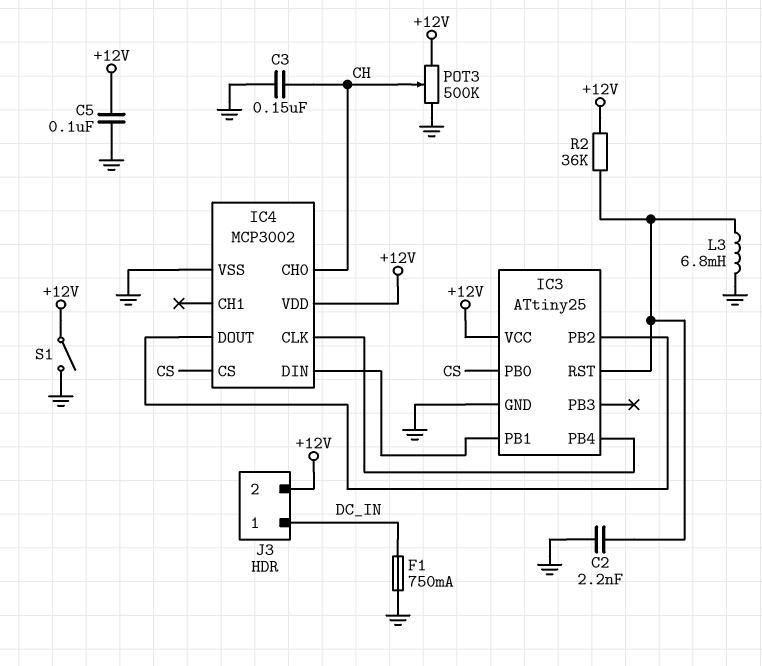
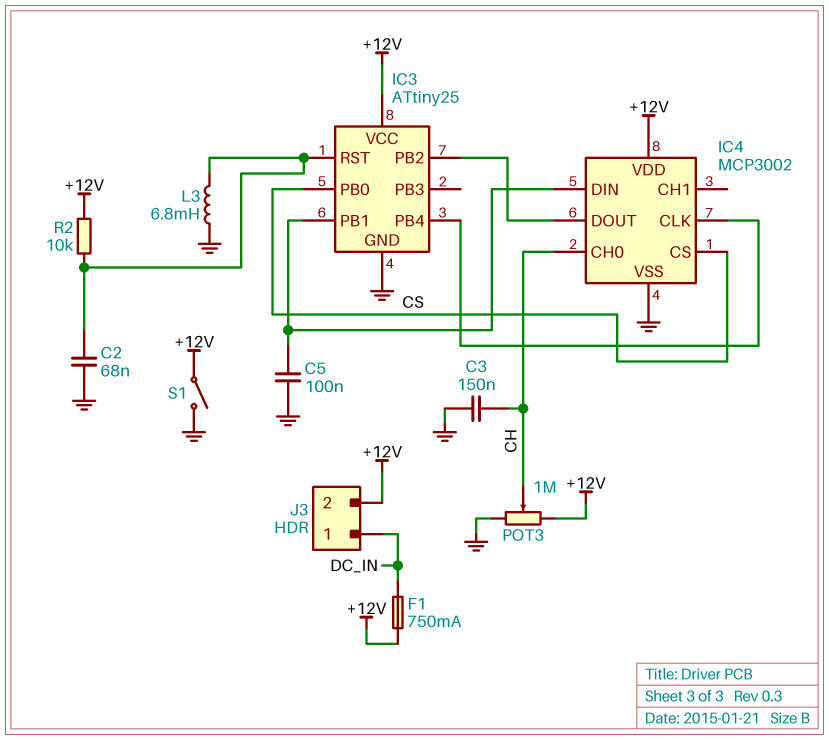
C2: 2.2nF (GND, IC3/RST) -> 68nF (GND, IC3/RST)
C5: 100nF (+12V, GND) -> 100nF (GND, IC3/PB1)
F1: 750mA (DC_IN, GND) -> 750mA (+12V, DC_IN)
POT3: 500k (+12V, GND, wiper CH) -> 1M (+12V, GND, wiper CH)
R2: 36k (+12V, IC3/RST) -> 10k (+12V, IC3/RST)

